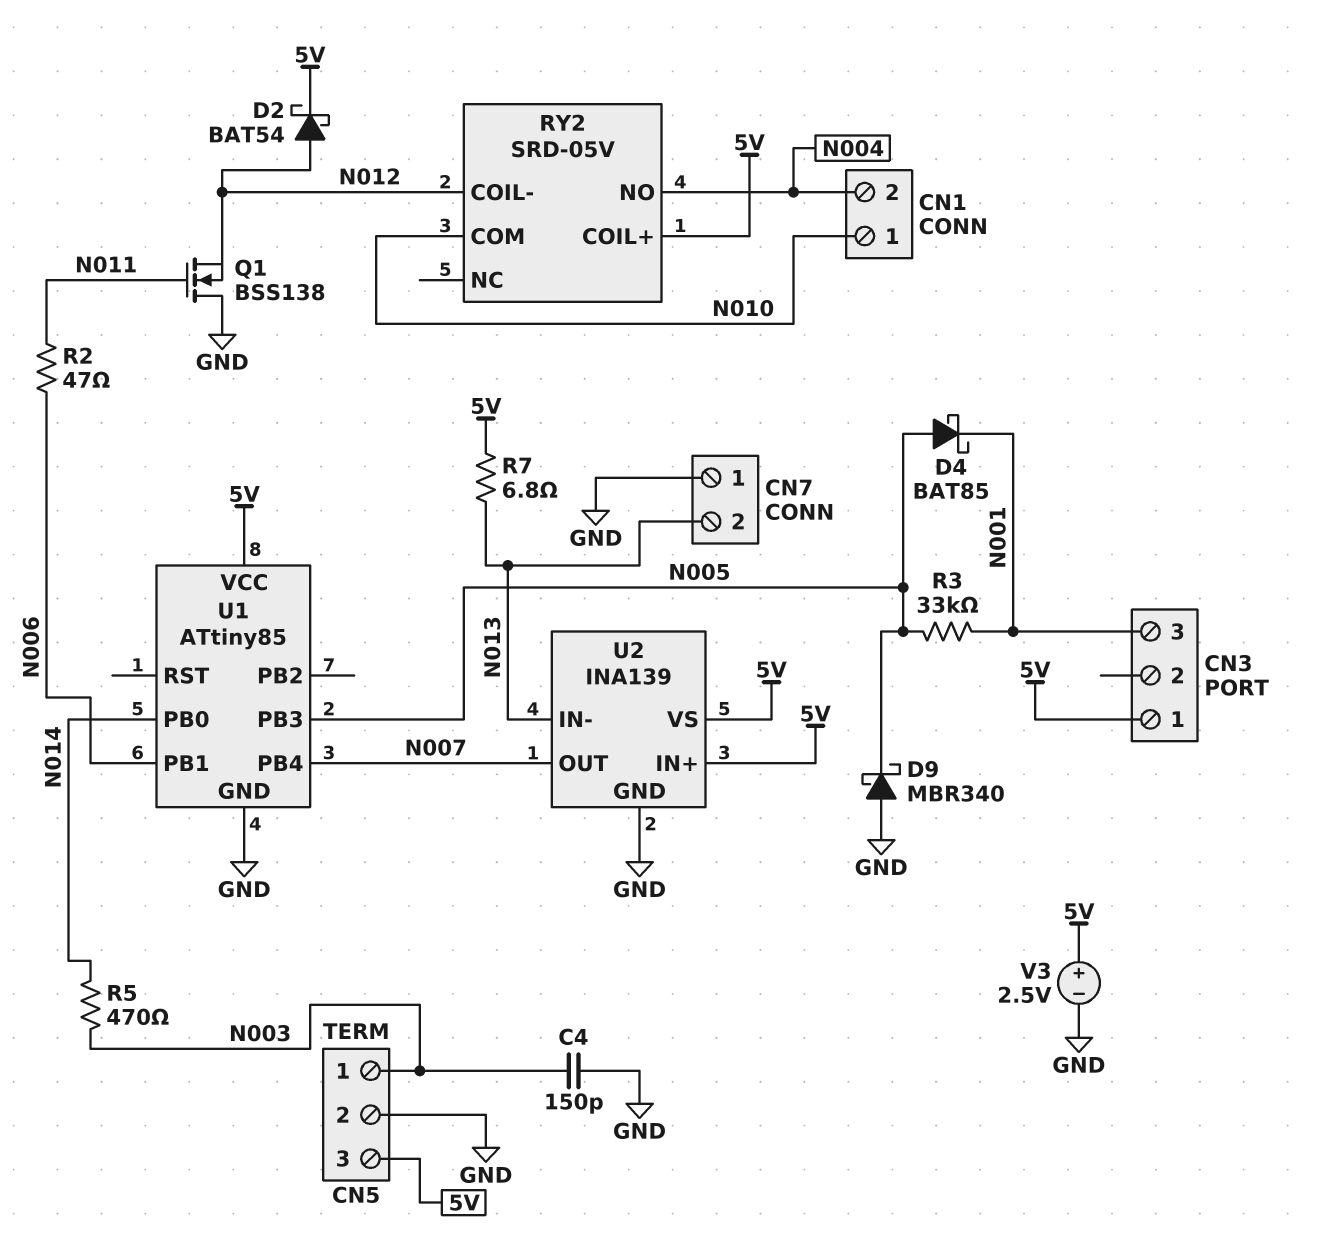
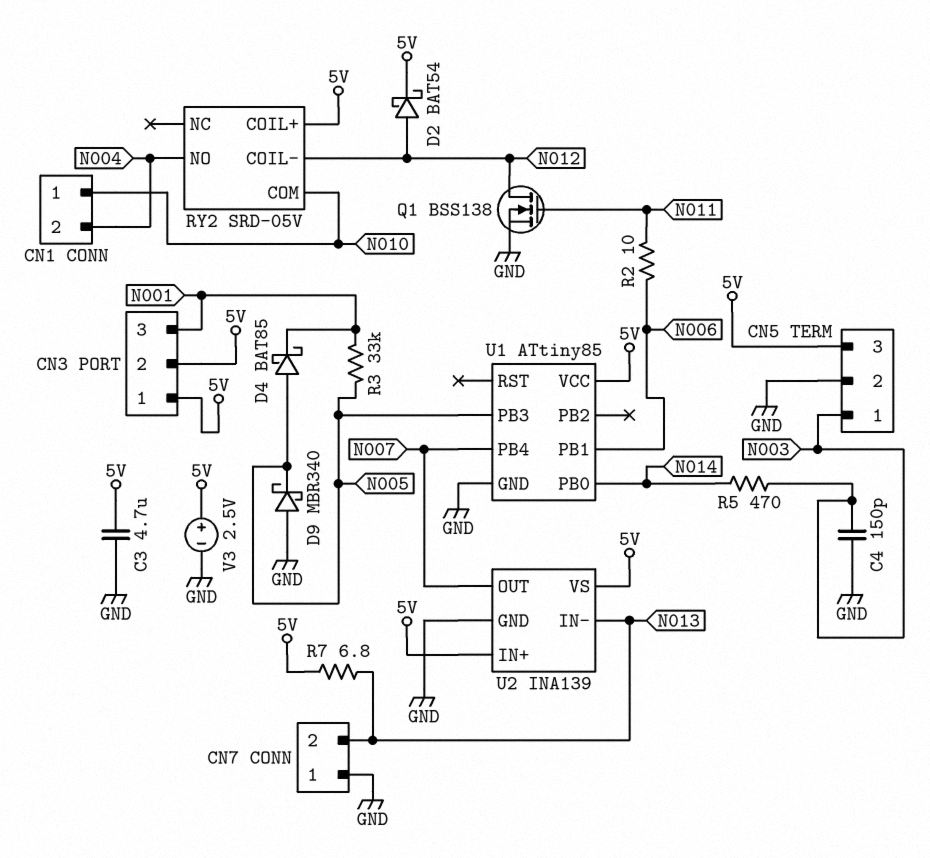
C3: none -> 4.7uF (5V, GND)
CN3 pin 2: none -> 5V
Q1: NMOS BSS138 (G N011, D GND, S N012) -> NMOS BSS138 (G N011, D N012, S GND)
R2: 47 (N006, N011) -> 10 (N006, N011)

